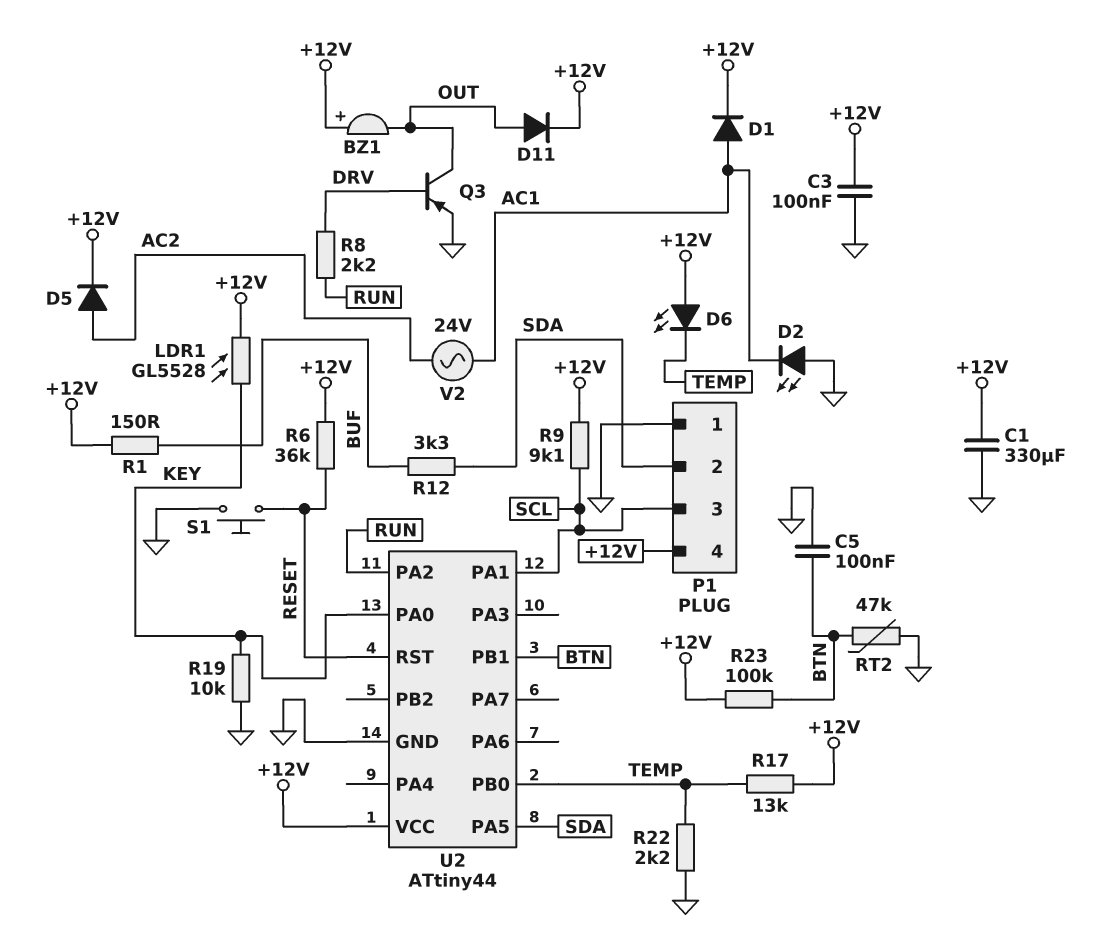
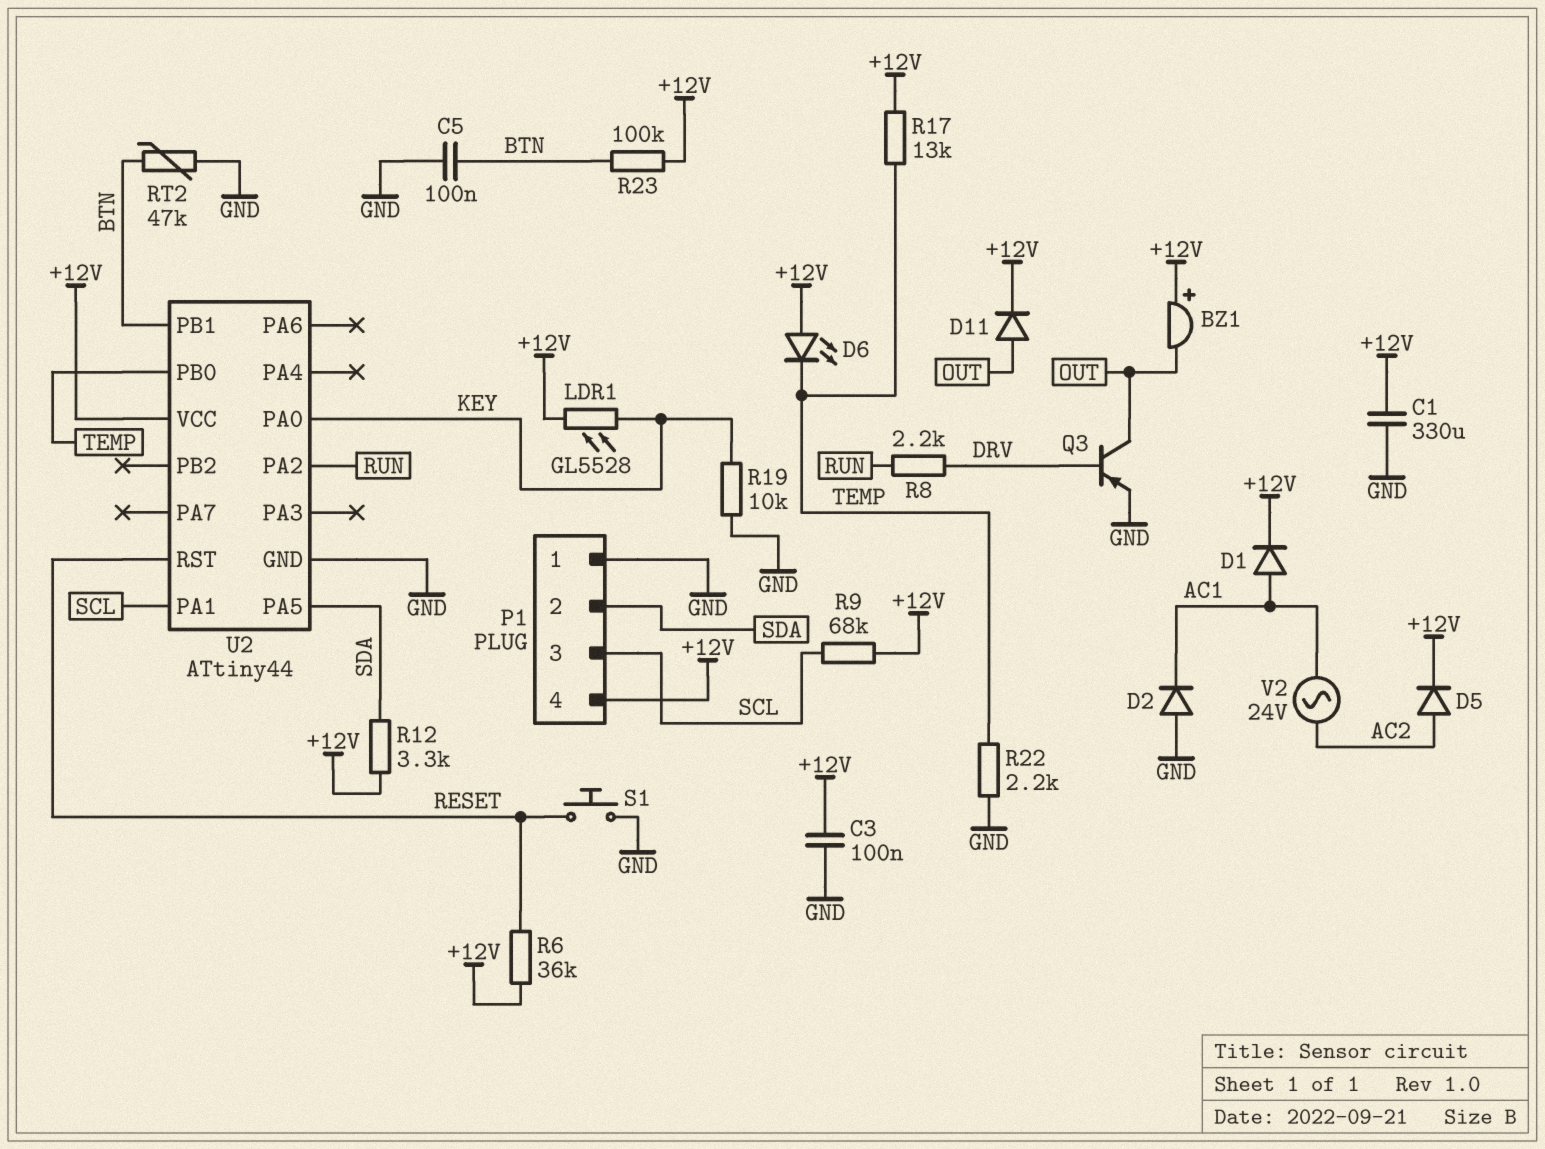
D2: LED (A GND, K AC1) -> diode (A GND, K AC1)
R1: 150 (+12V, BUF) -> none
R9: 9.1k (+12V, SCL) -> 68k (+12V, SCL)
R12: 3.3k (BUF, SDA) -> 3.3k (+12V, SDA)

